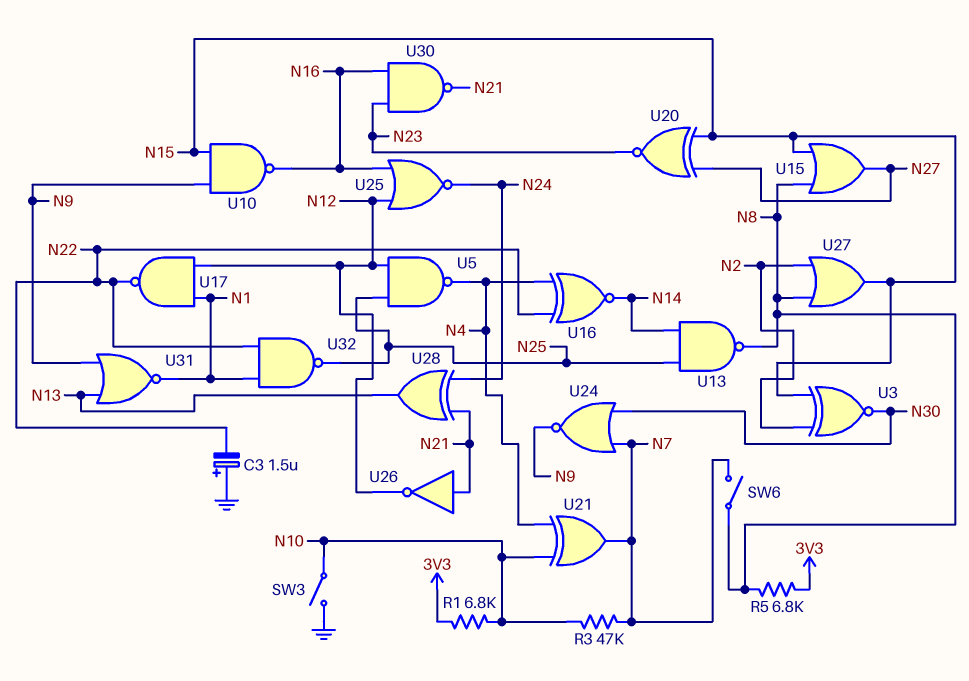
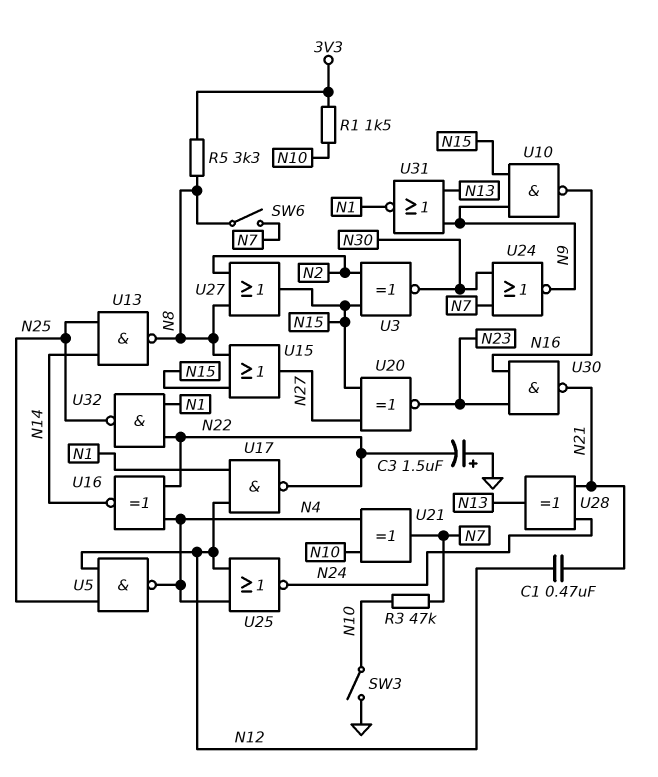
C1: none -> 470nF (N12, N21)
R1: 6.8k (3V3, N10) -> 1.5k (3V3, N10)
R5: 6.8k (3V3, N8) -> 3.3k (3V3, N8)
U25: NOR (in N12, in N16, out N24) -> NOR (in N4, in N12, out N24)
U26: NOT (in N21, out N12) -> none

